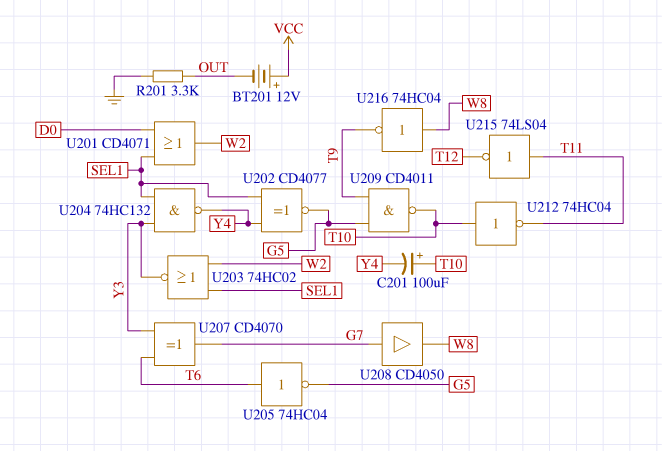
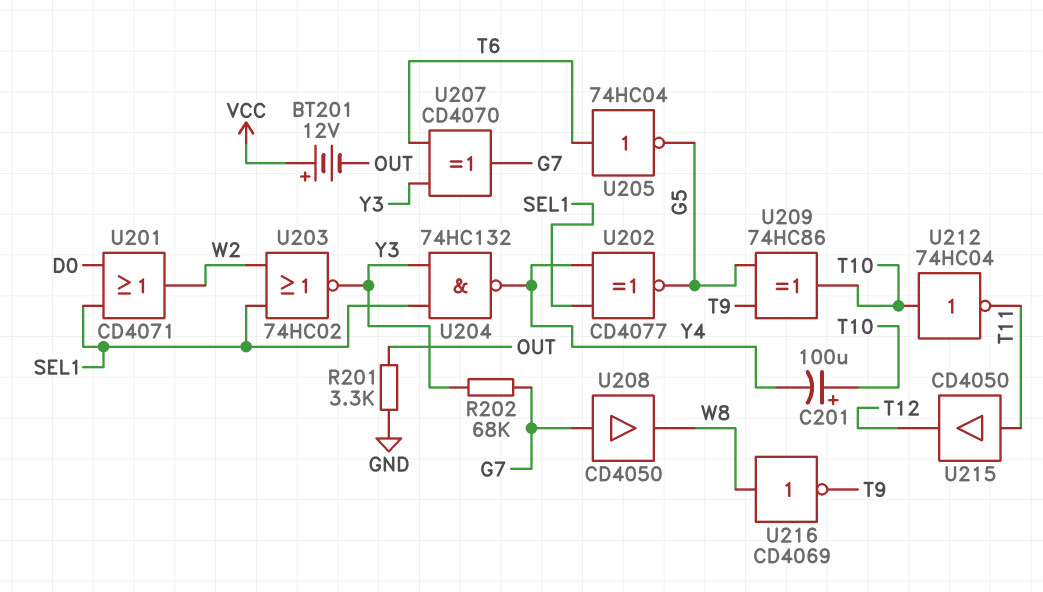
R202: none -> 68k (G7, Y3)
U209: NAND CD4011 (in G5, in T9, out T10) -> XOR 74HC86 (in G5, in T9, out T10)
U215: NOT 74LS04 (in T11, out T12) -> buffer CD4050 (in T11, out T12)
U216: NOT 74HC04 (in W8, out T9) -> NOT CD4069 (in W8, out T9)

